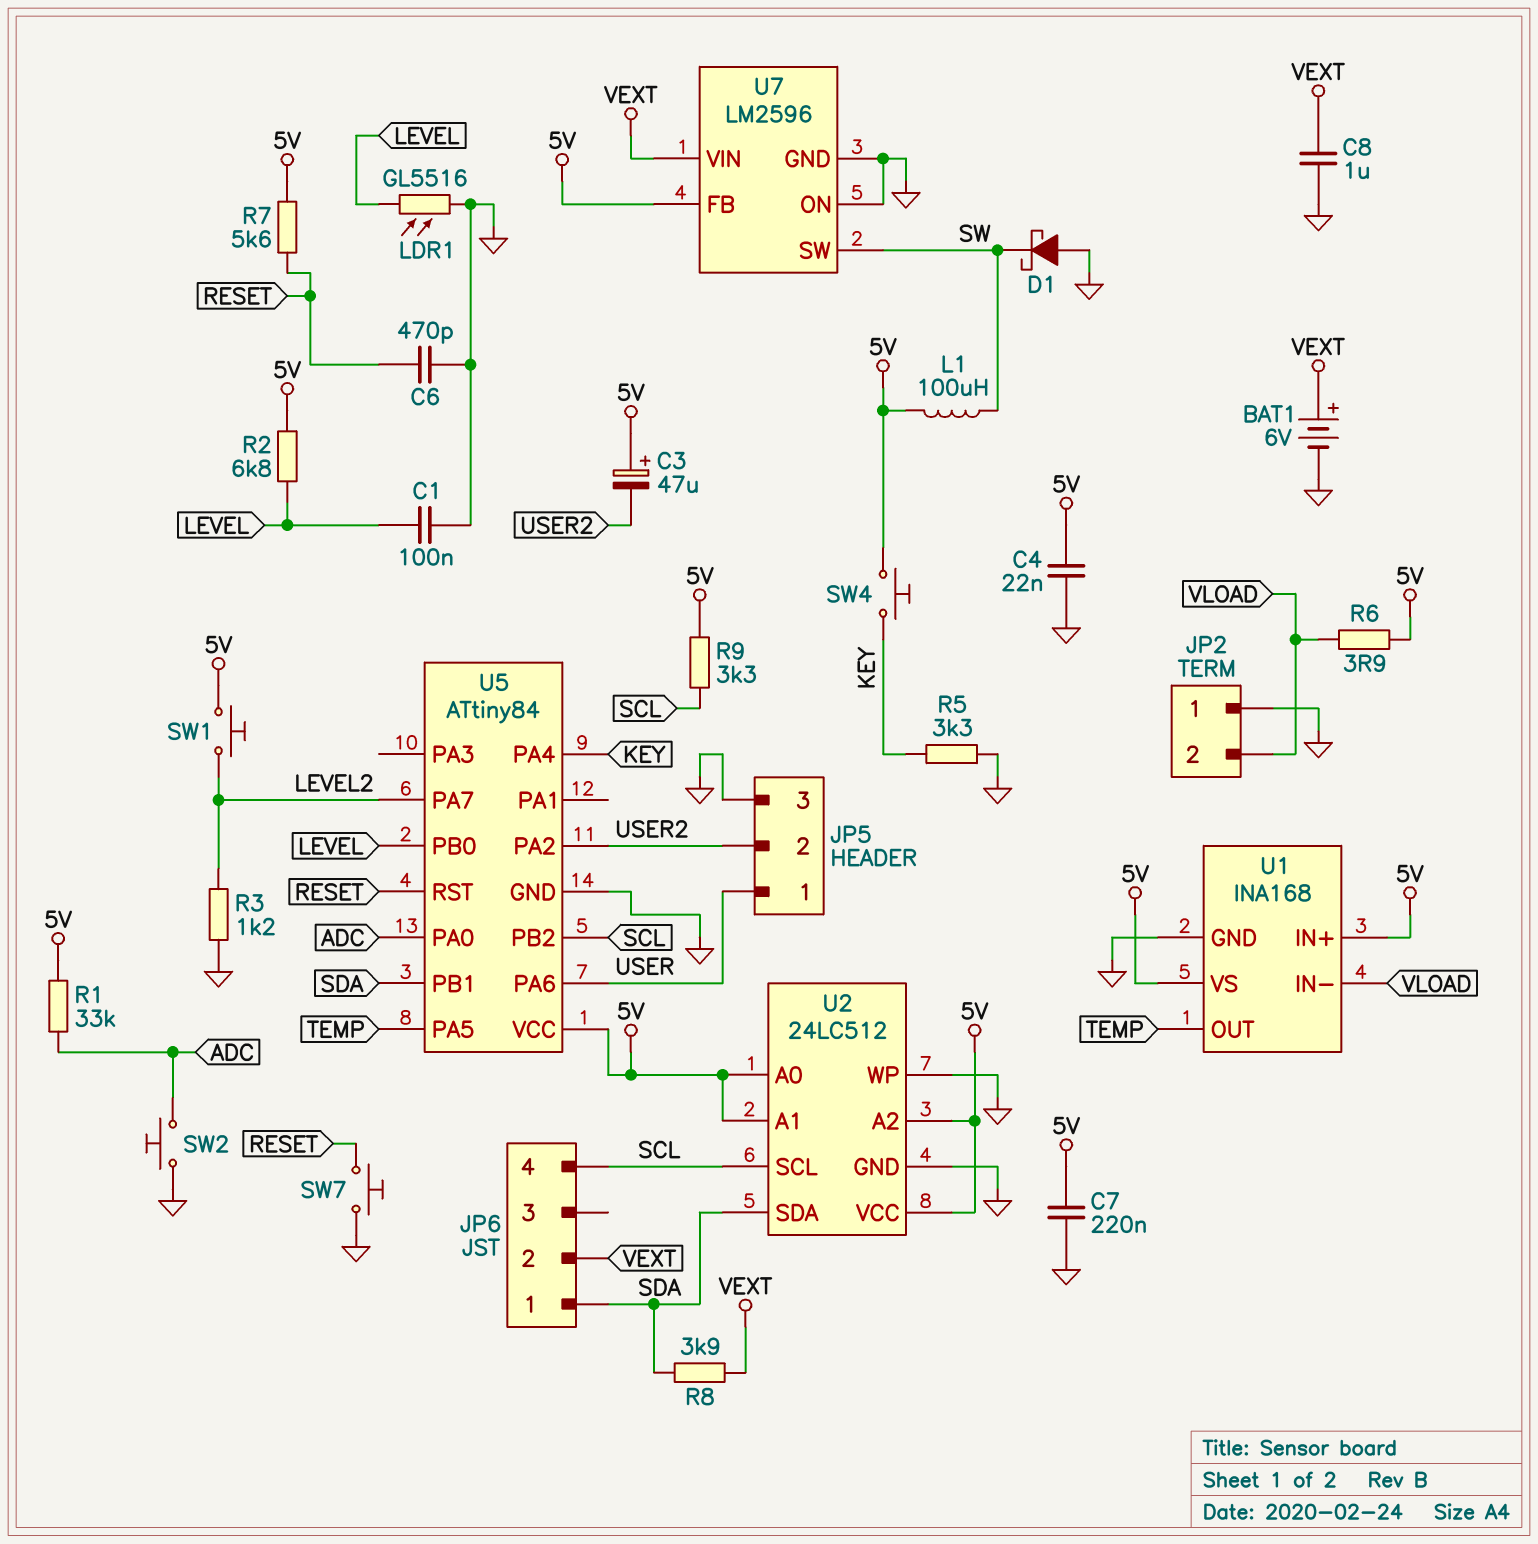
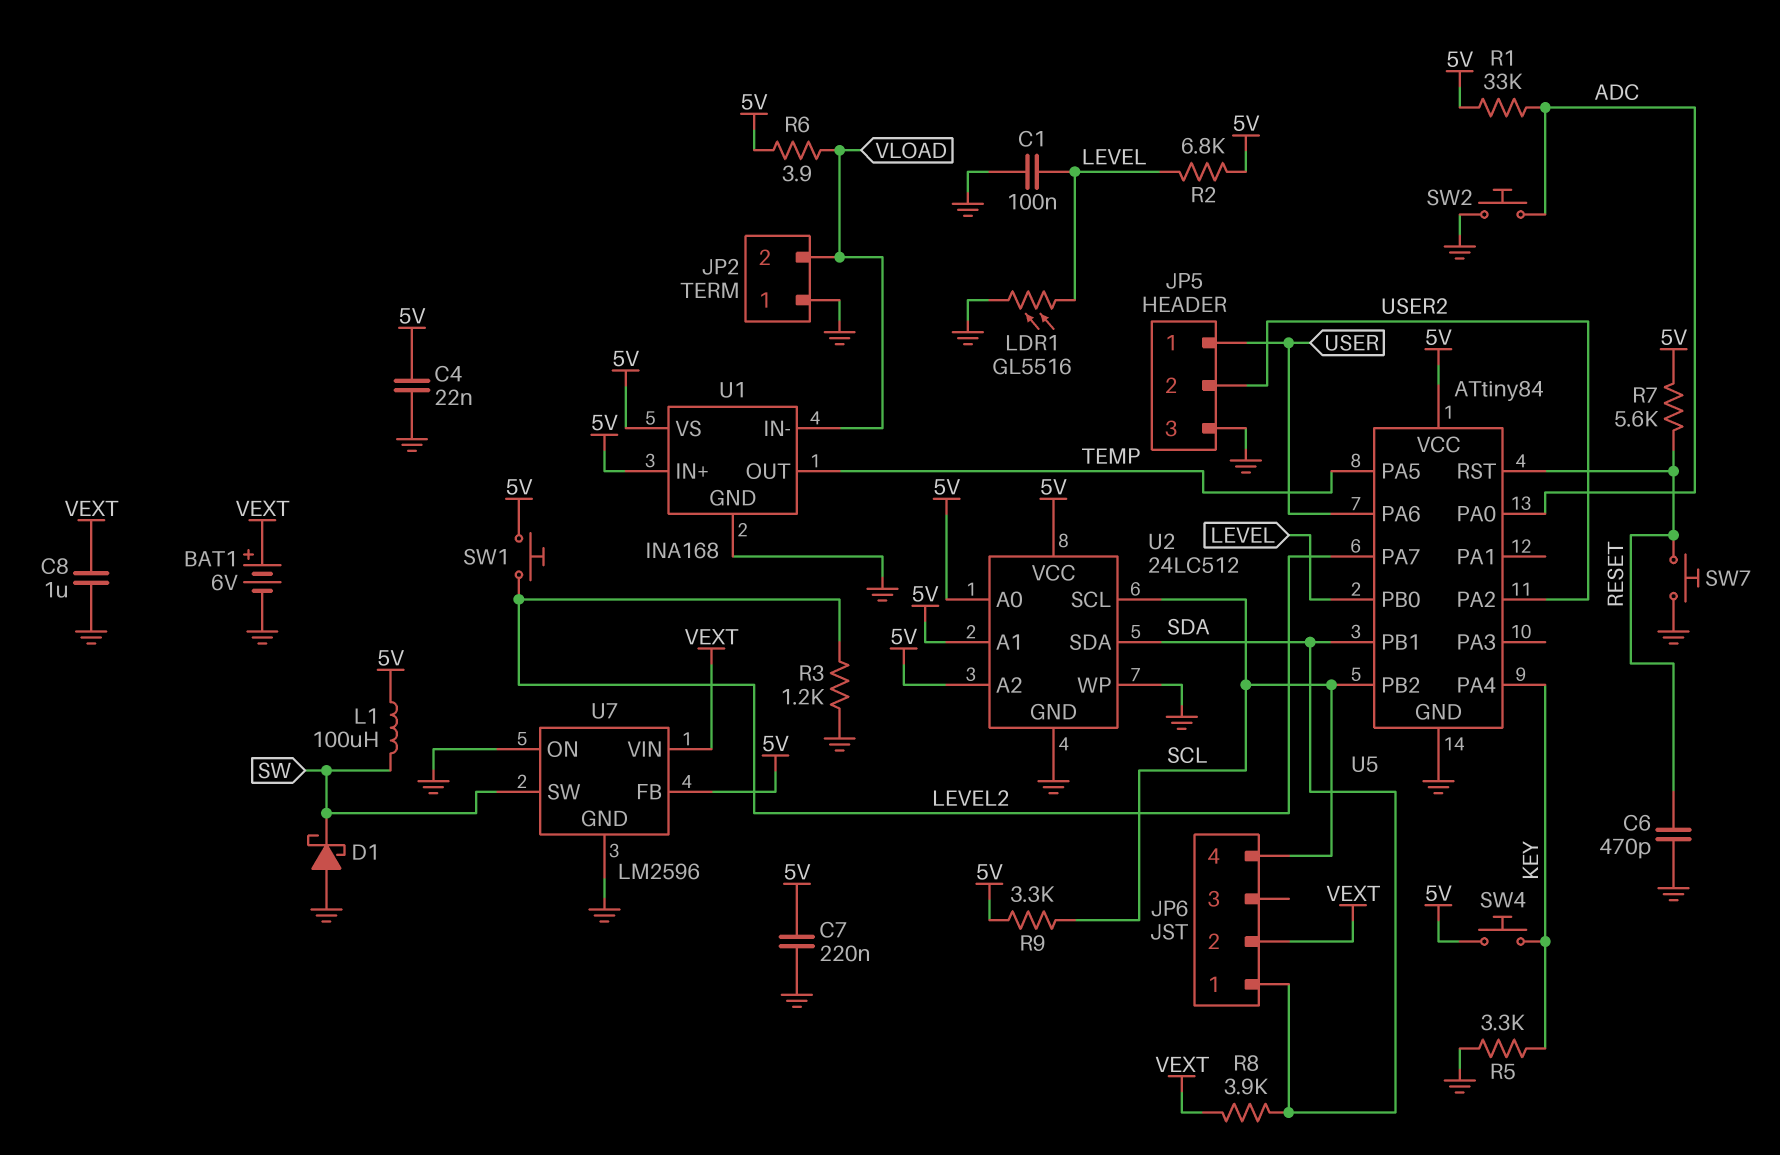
C3: 47uF (plus 5V, minus USER2) -> none

